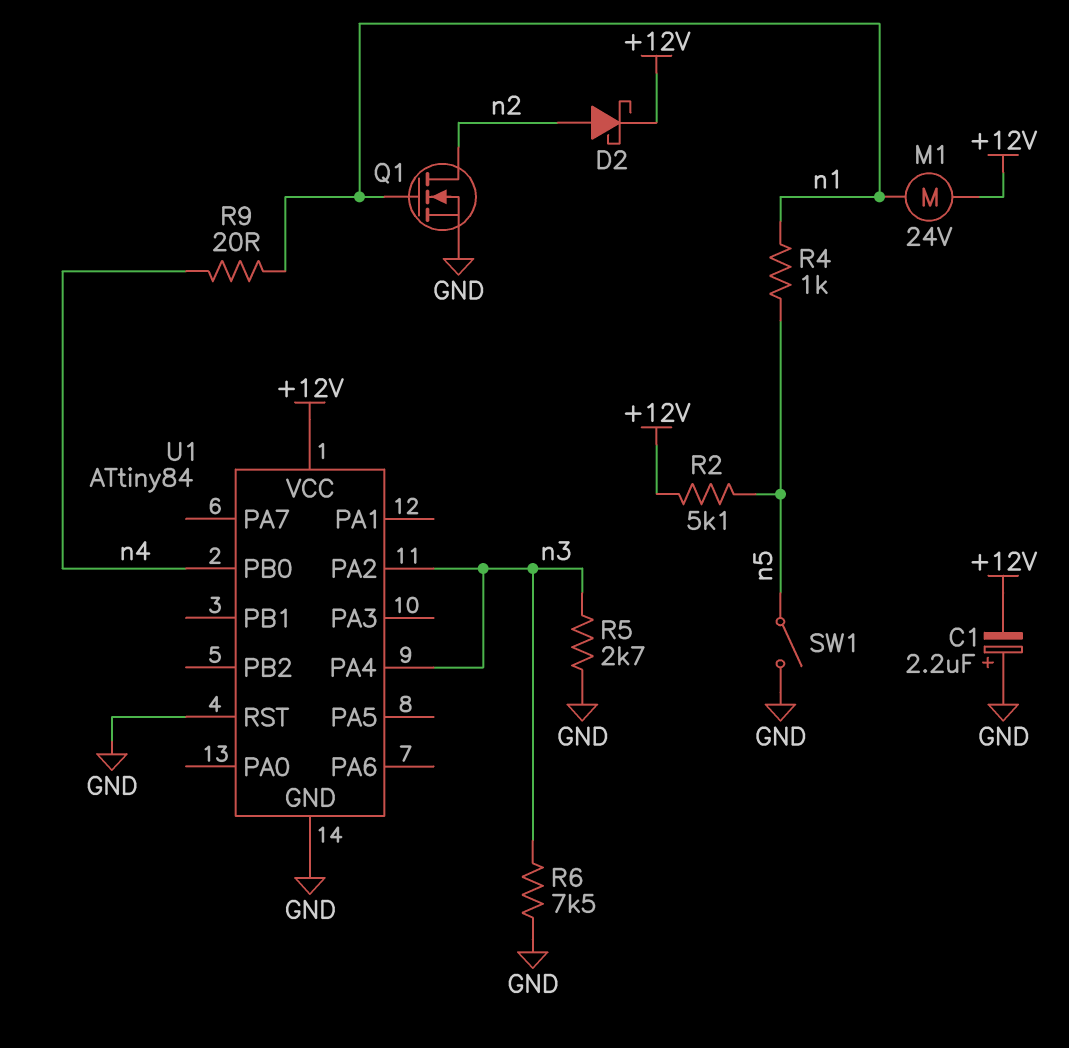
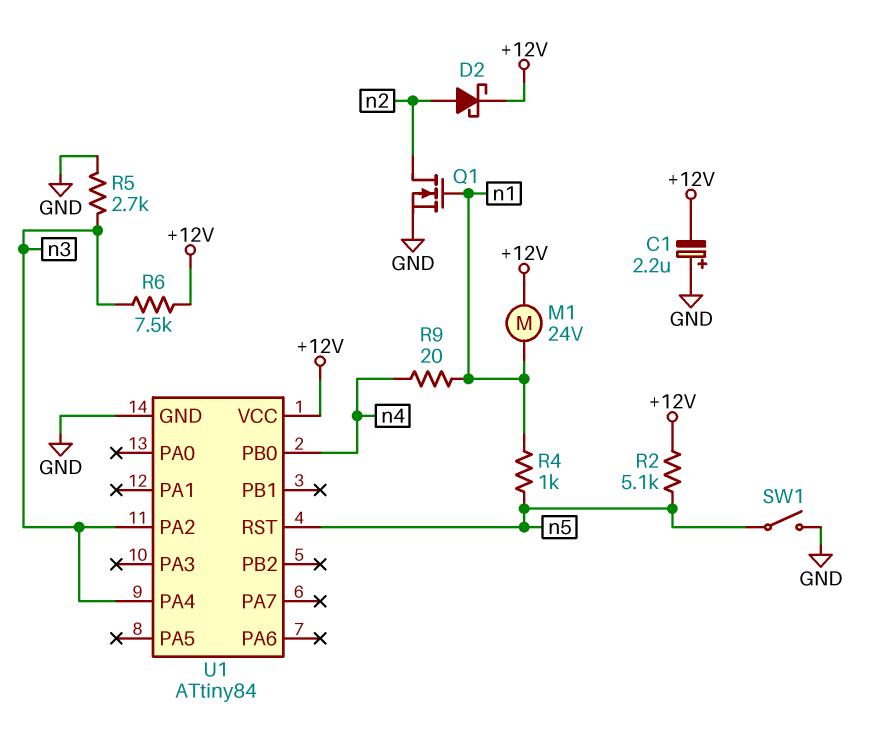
R6: 7.5k (GND, n3) -> 7.5k (+12V, n3)
U1 pin RST: GND -> n5

